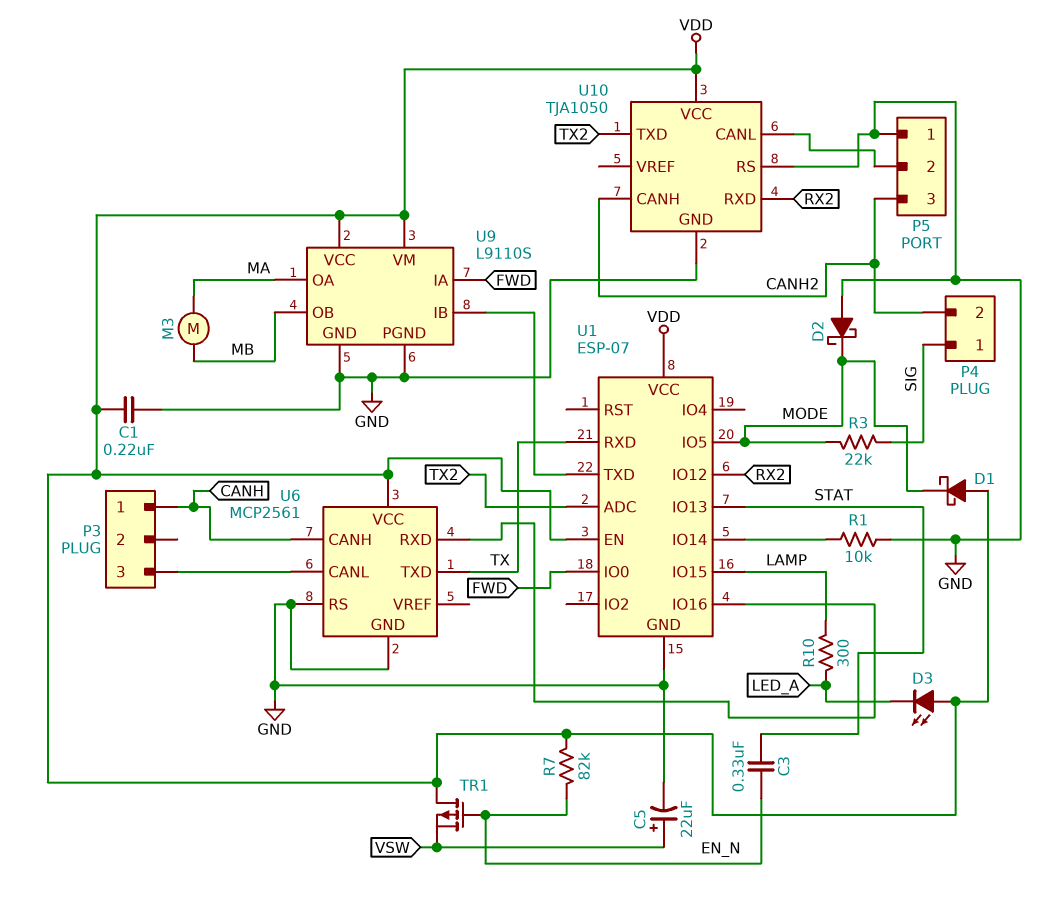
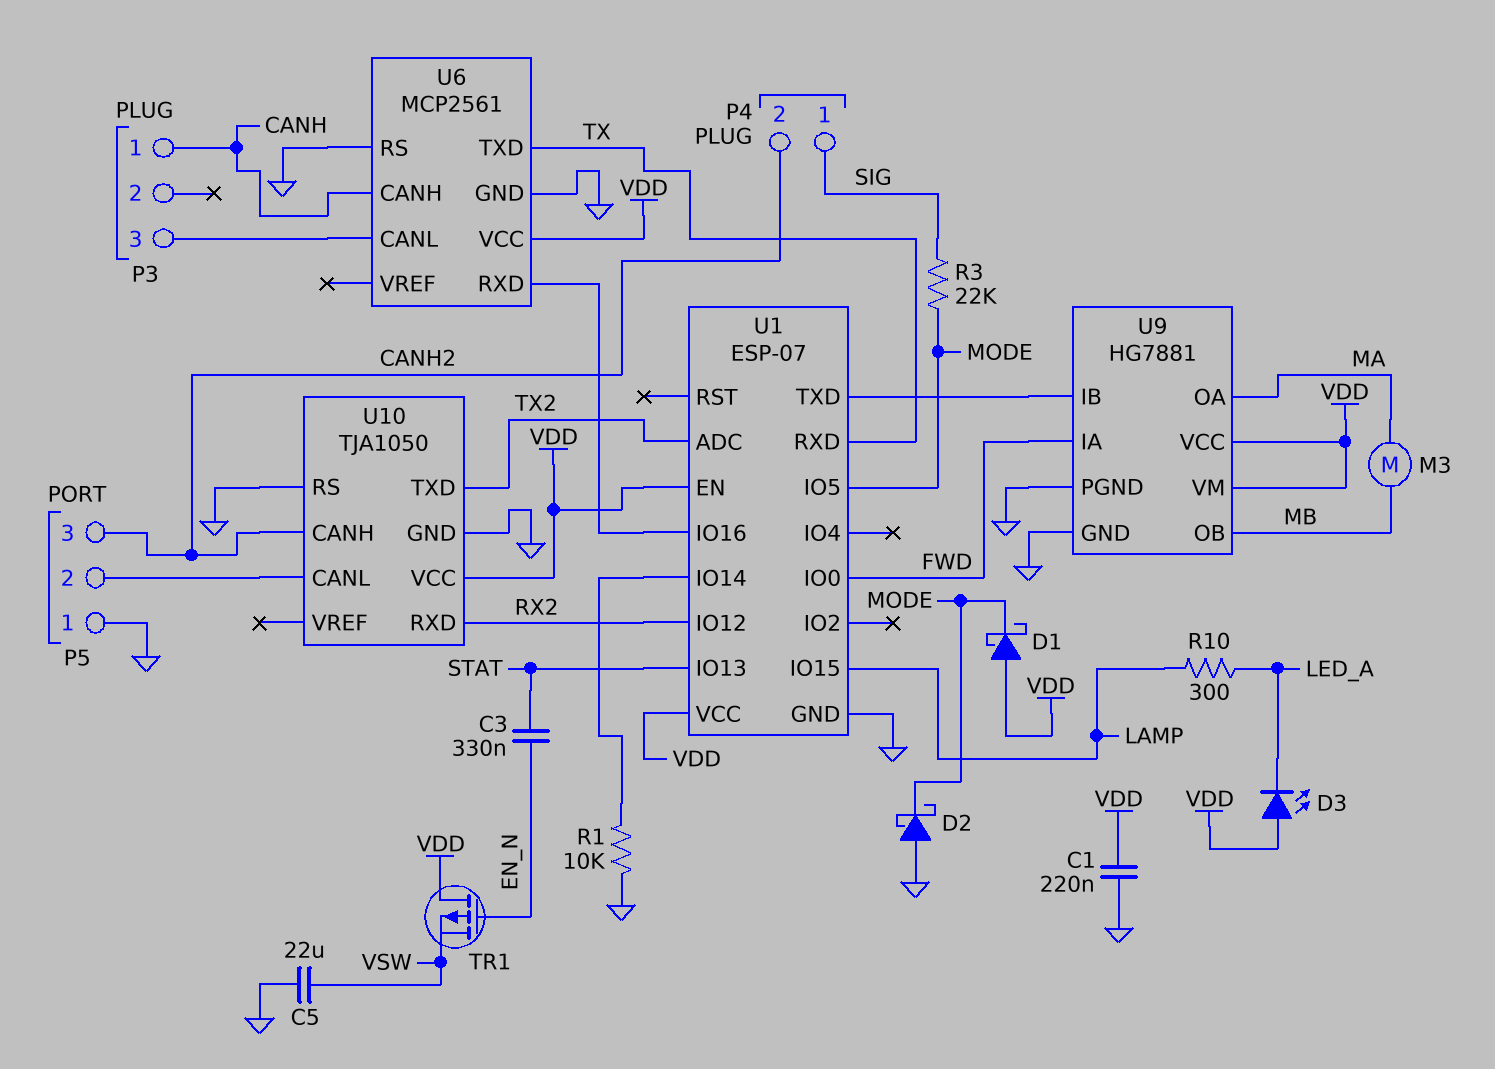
C5: 22uF (plus VSW, minus GND) -> 22uF (GND, VSW)
R7: 82k (EN_N, VDD) -> none
U9: L9110S -> HG7881

